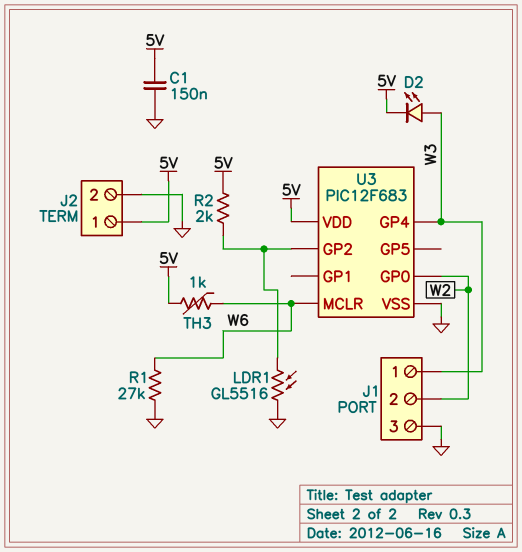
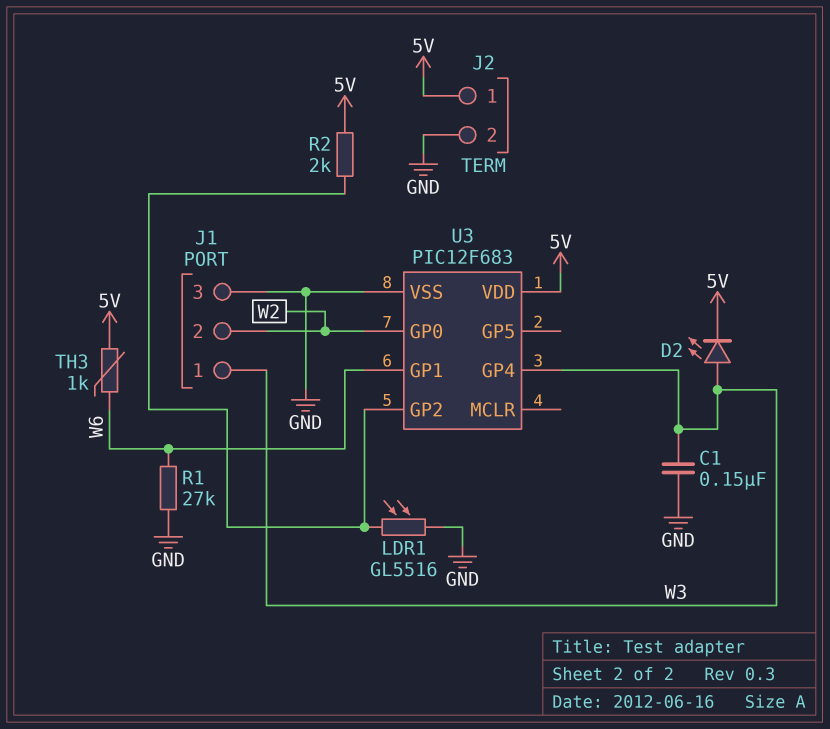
C1: 150nF (5V, GND) -> 150nF (GND, W3)
U3 pin GP1: none -> W6
U3 pin MCLR: W6 -> none

